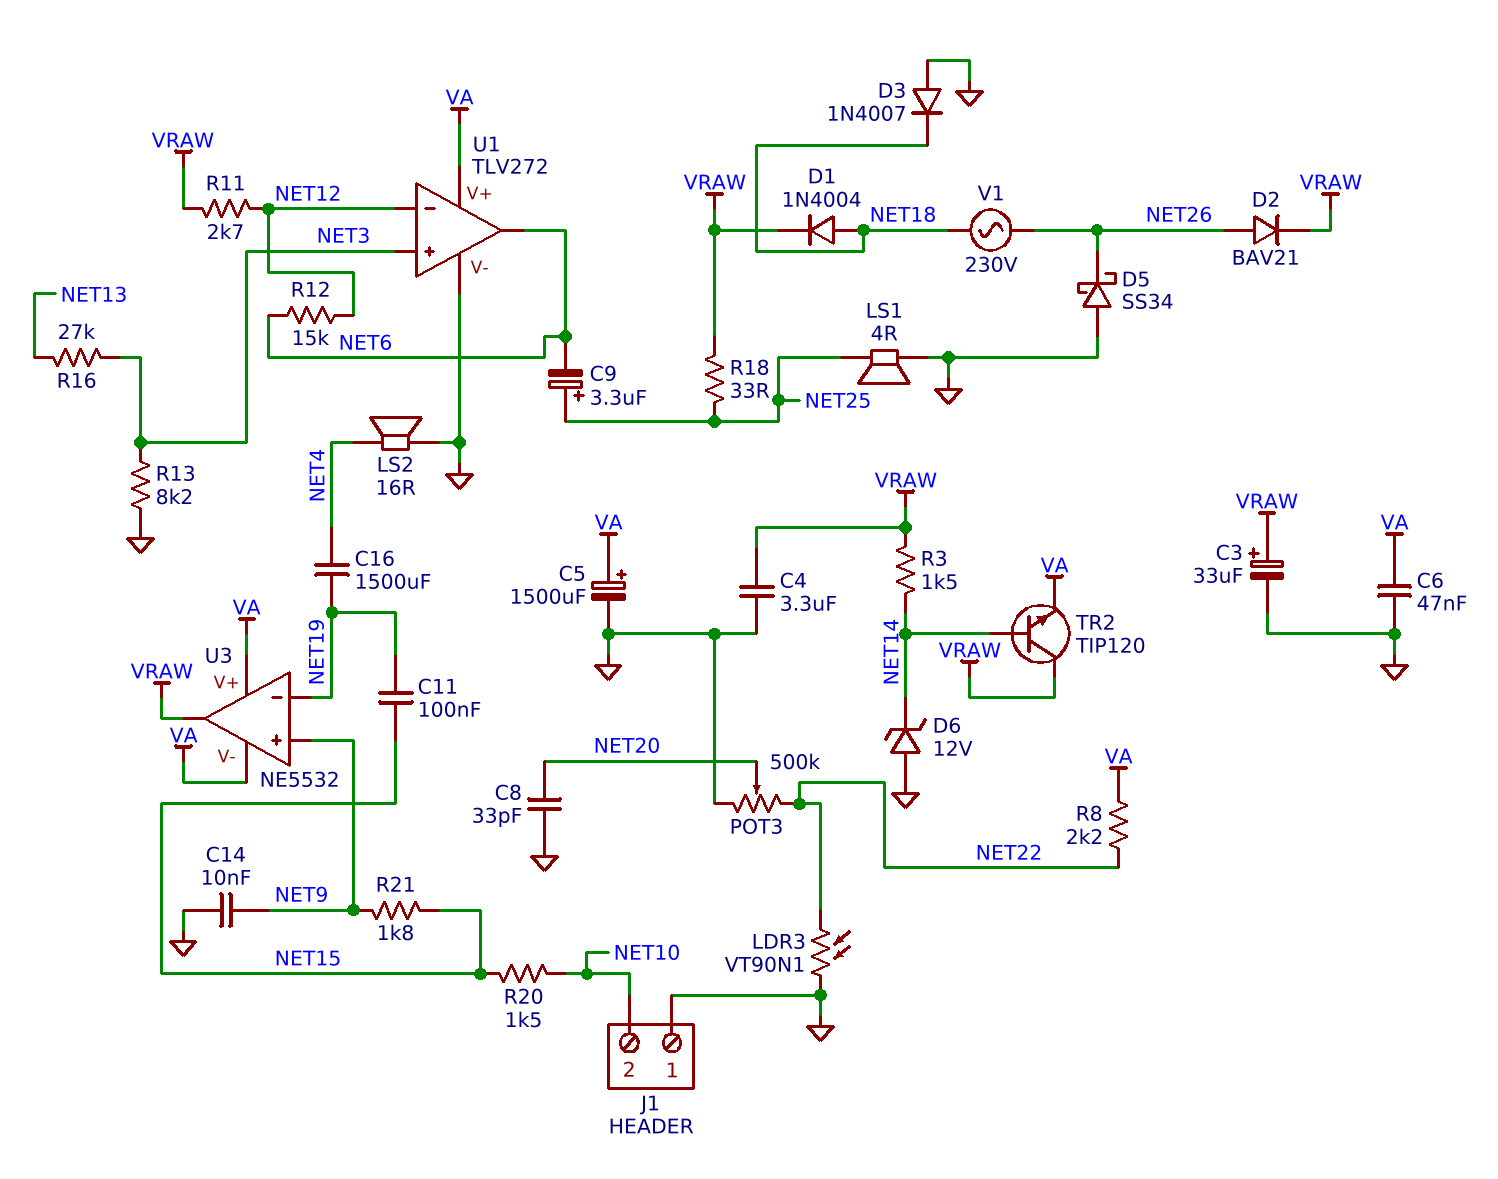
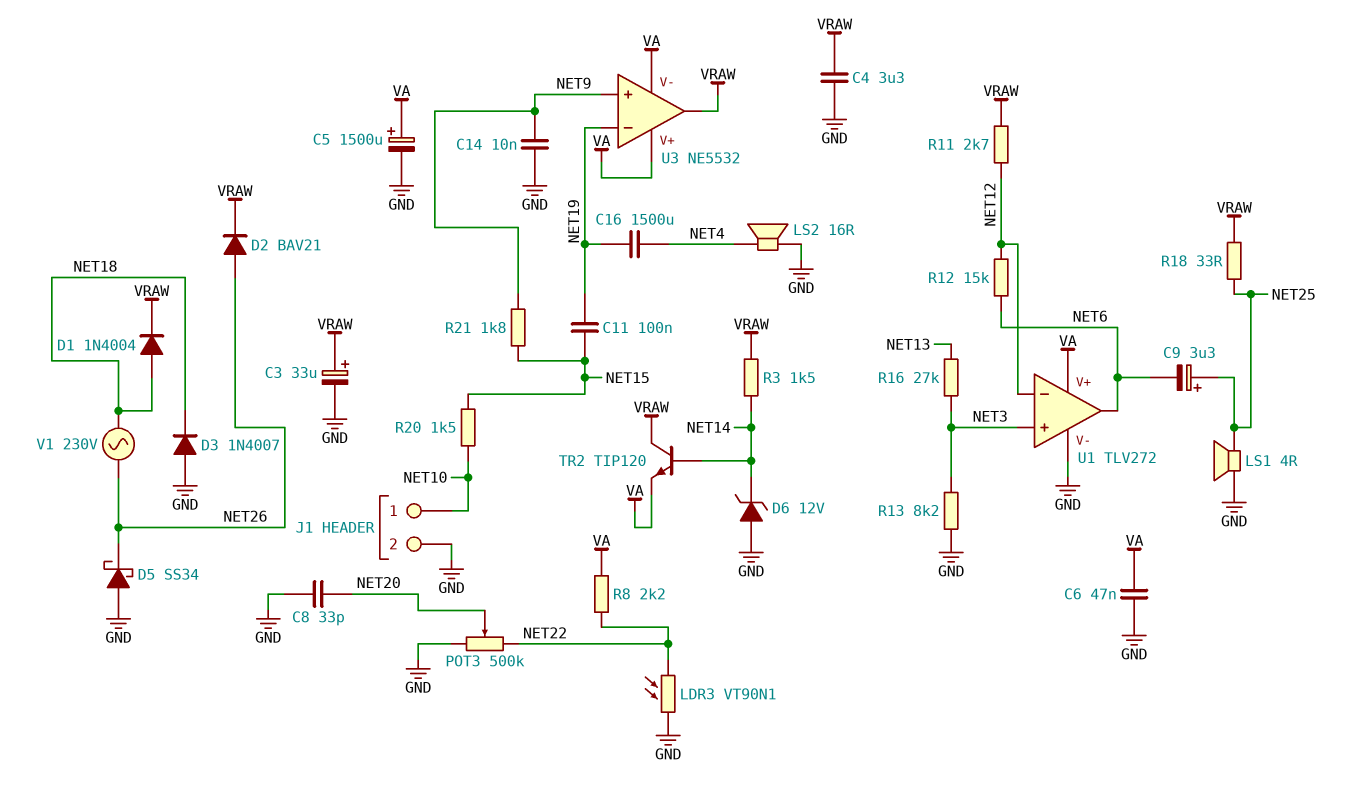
J1 pin 1: GND -> NET10
J1 pin 2: NET10 -> GND

